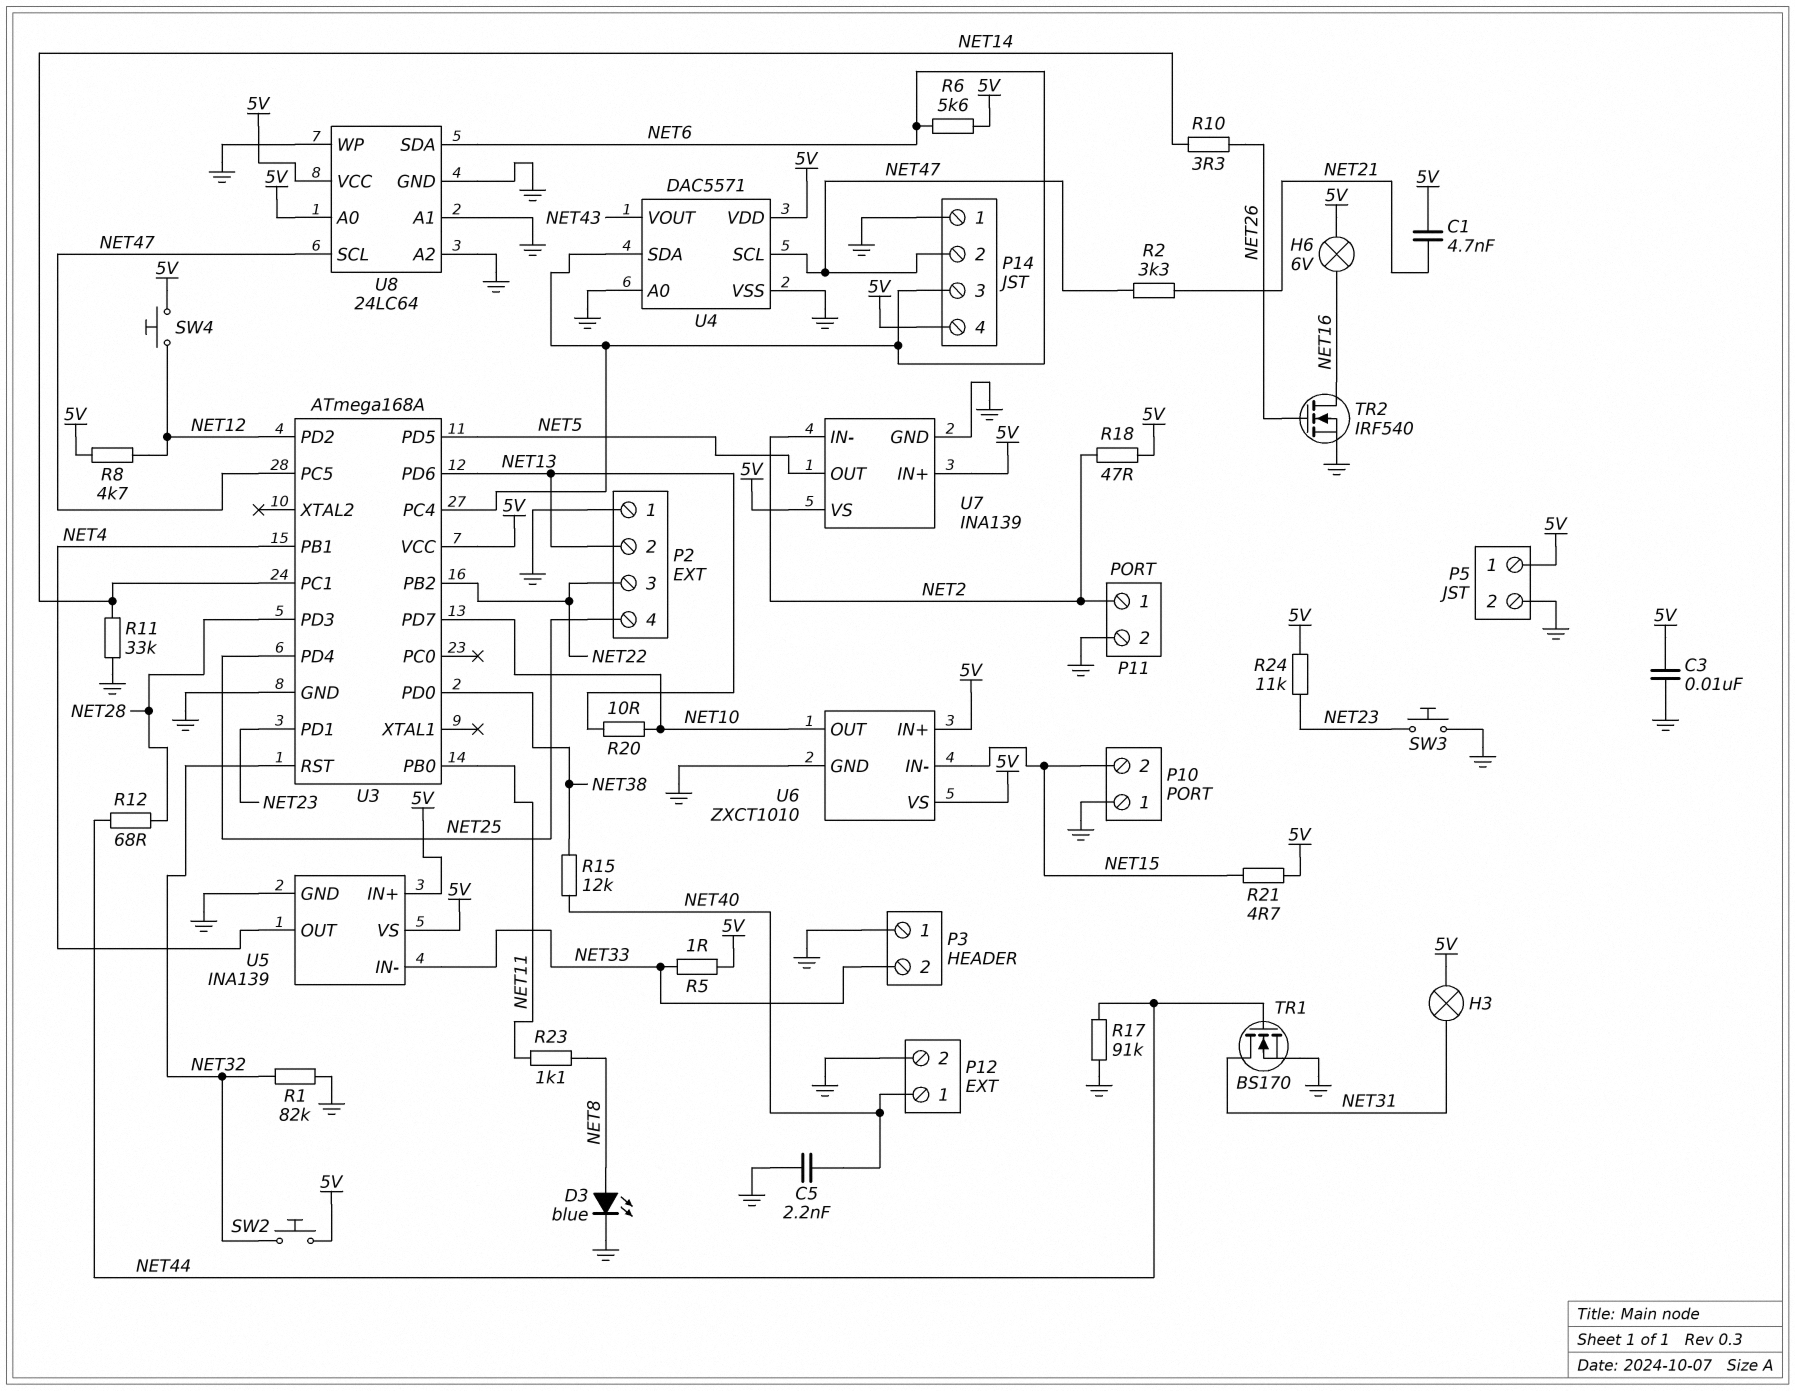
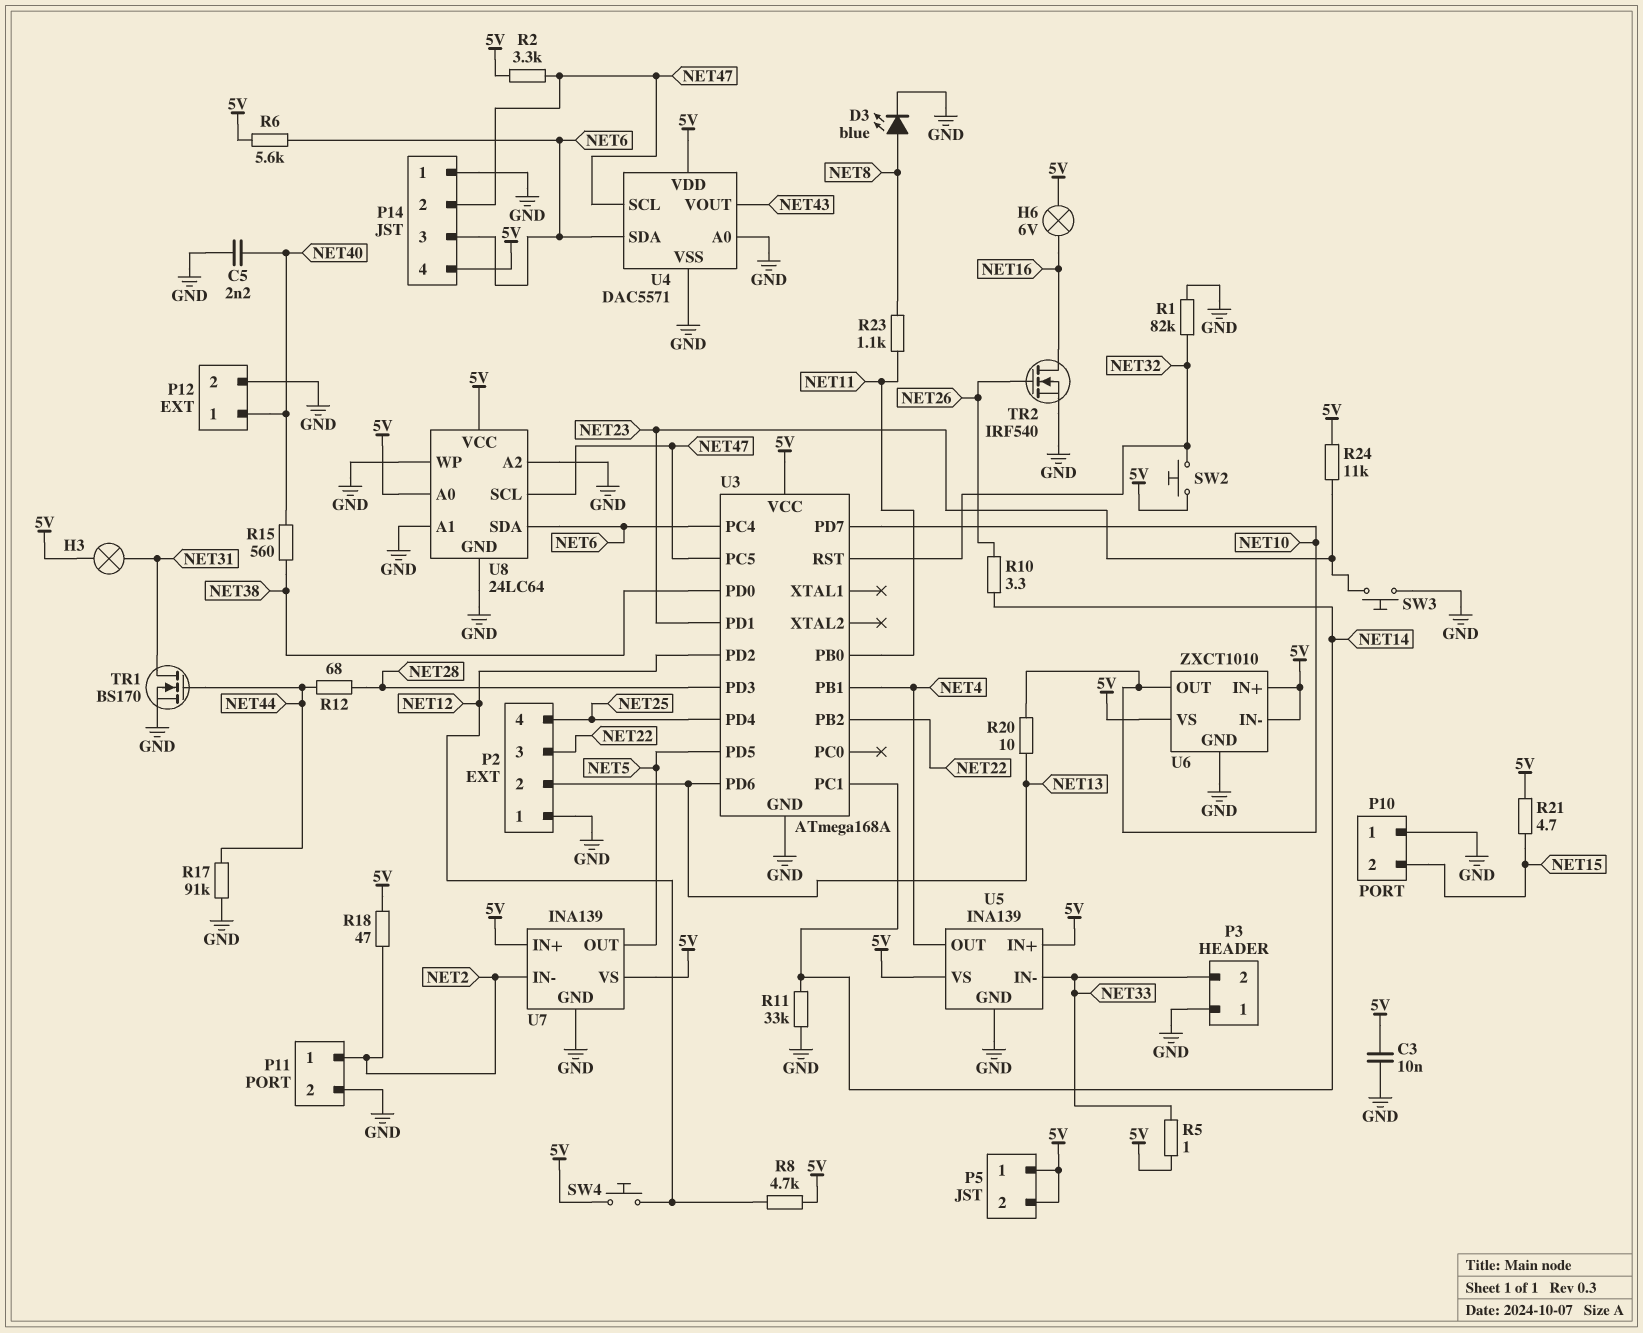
C1: 4.7nF (5V, NET21) -> none
P5 pin 2: GND -> 5V
R2: 3.3k (NET21, NET47) -> 3.3k (5V, NET47)
R15: 12k (NET38, NET40) -> 560 (NET38, NET40)
U6 pin IN-: NET15 -> 5V

